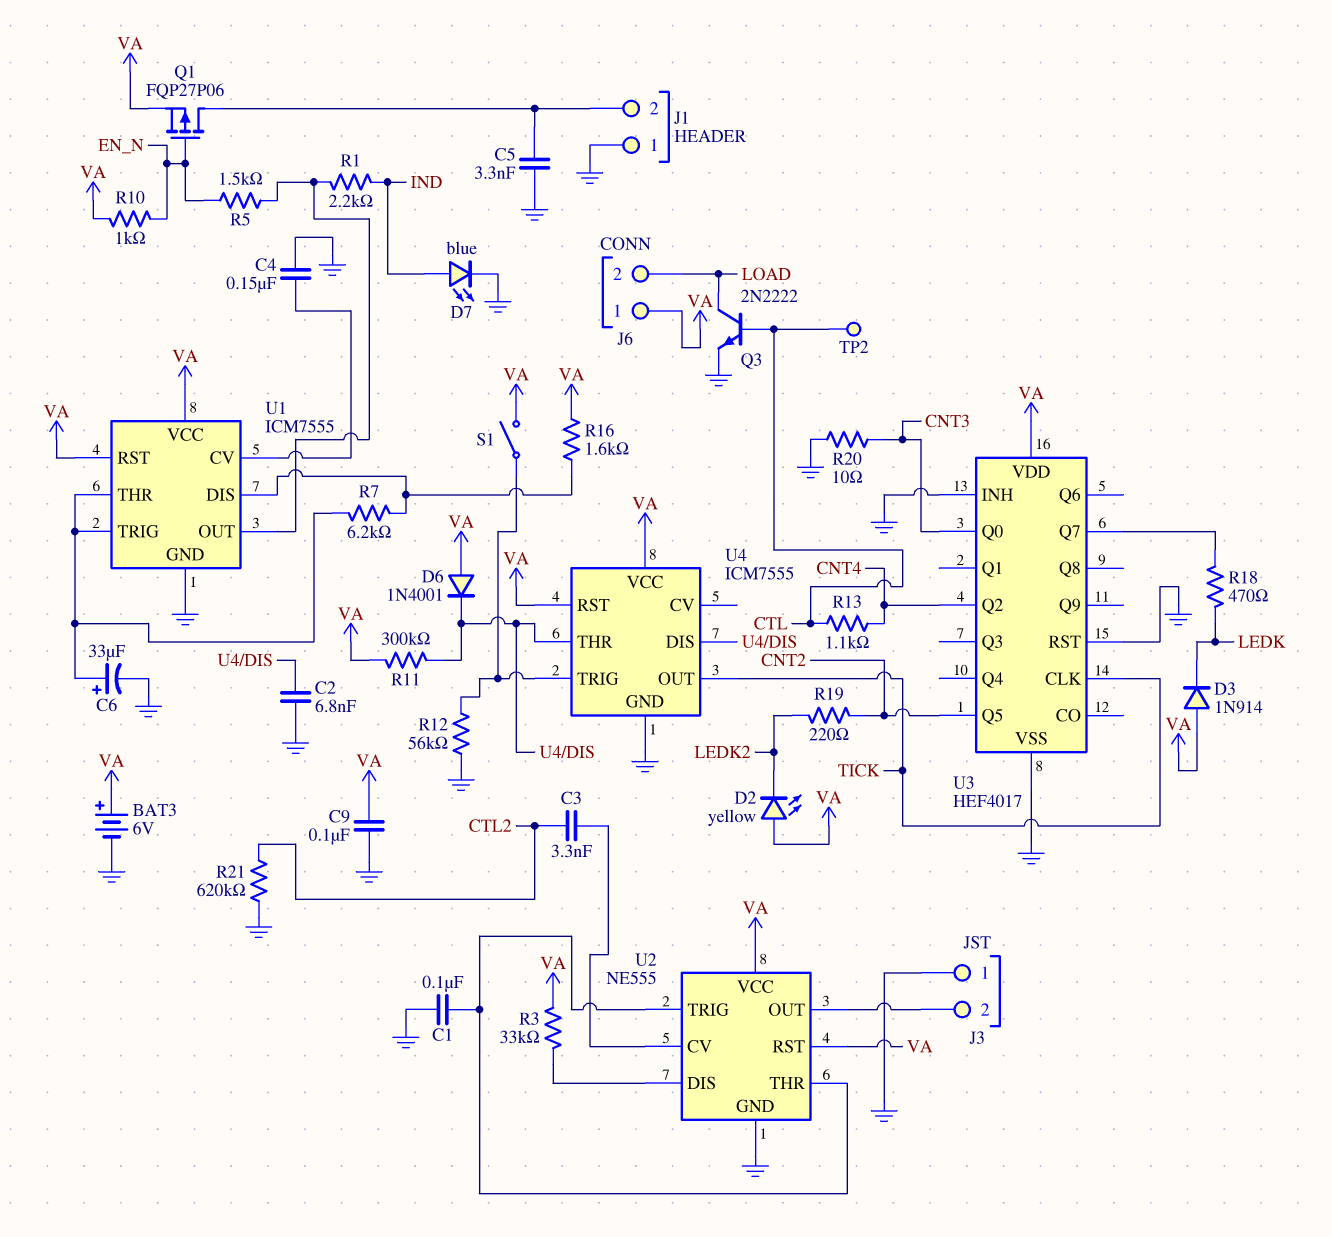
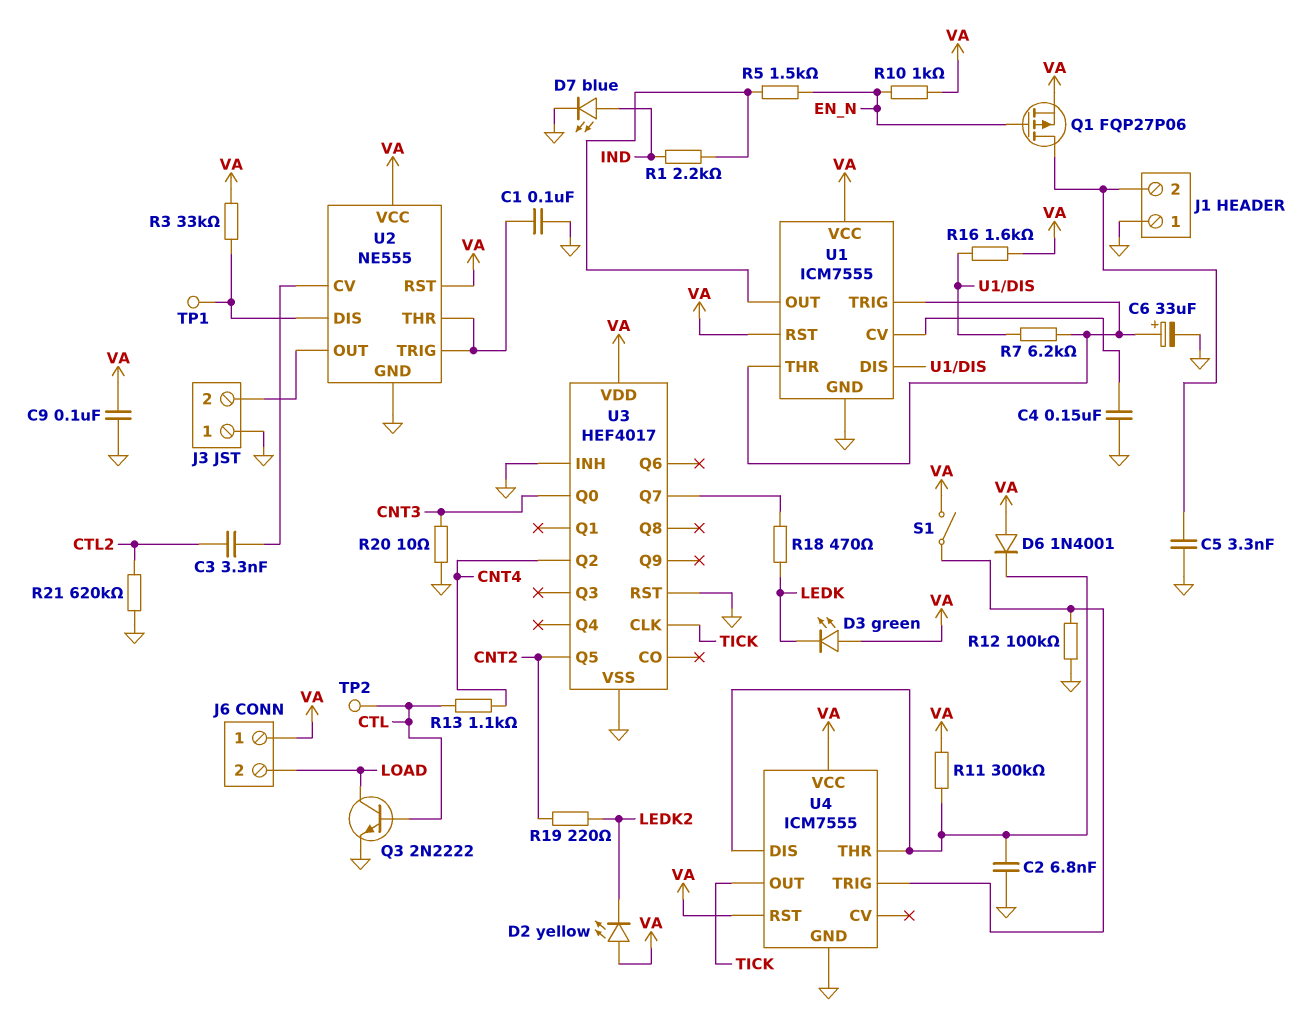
BAT3: 6V (plus VA, minus GND) -> none
D3: diode 1N914 (A VA, K LEDK) -> LED green (A VA, K LEDK)
R12: 56k (GND, U4/TRIG) -> 100k (GND, U4/TRIG)
TP1: none -> test point (U2/DIS)

